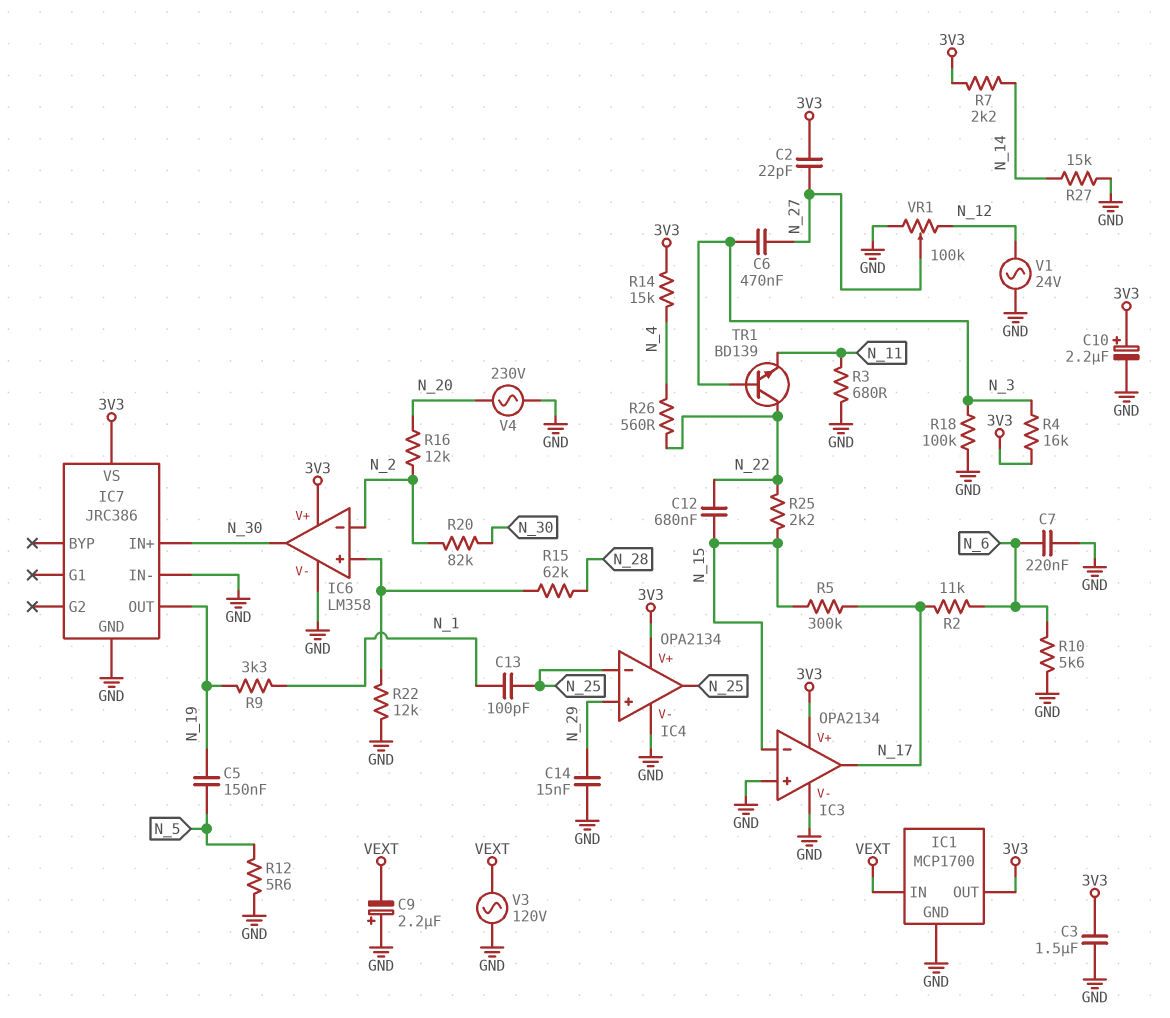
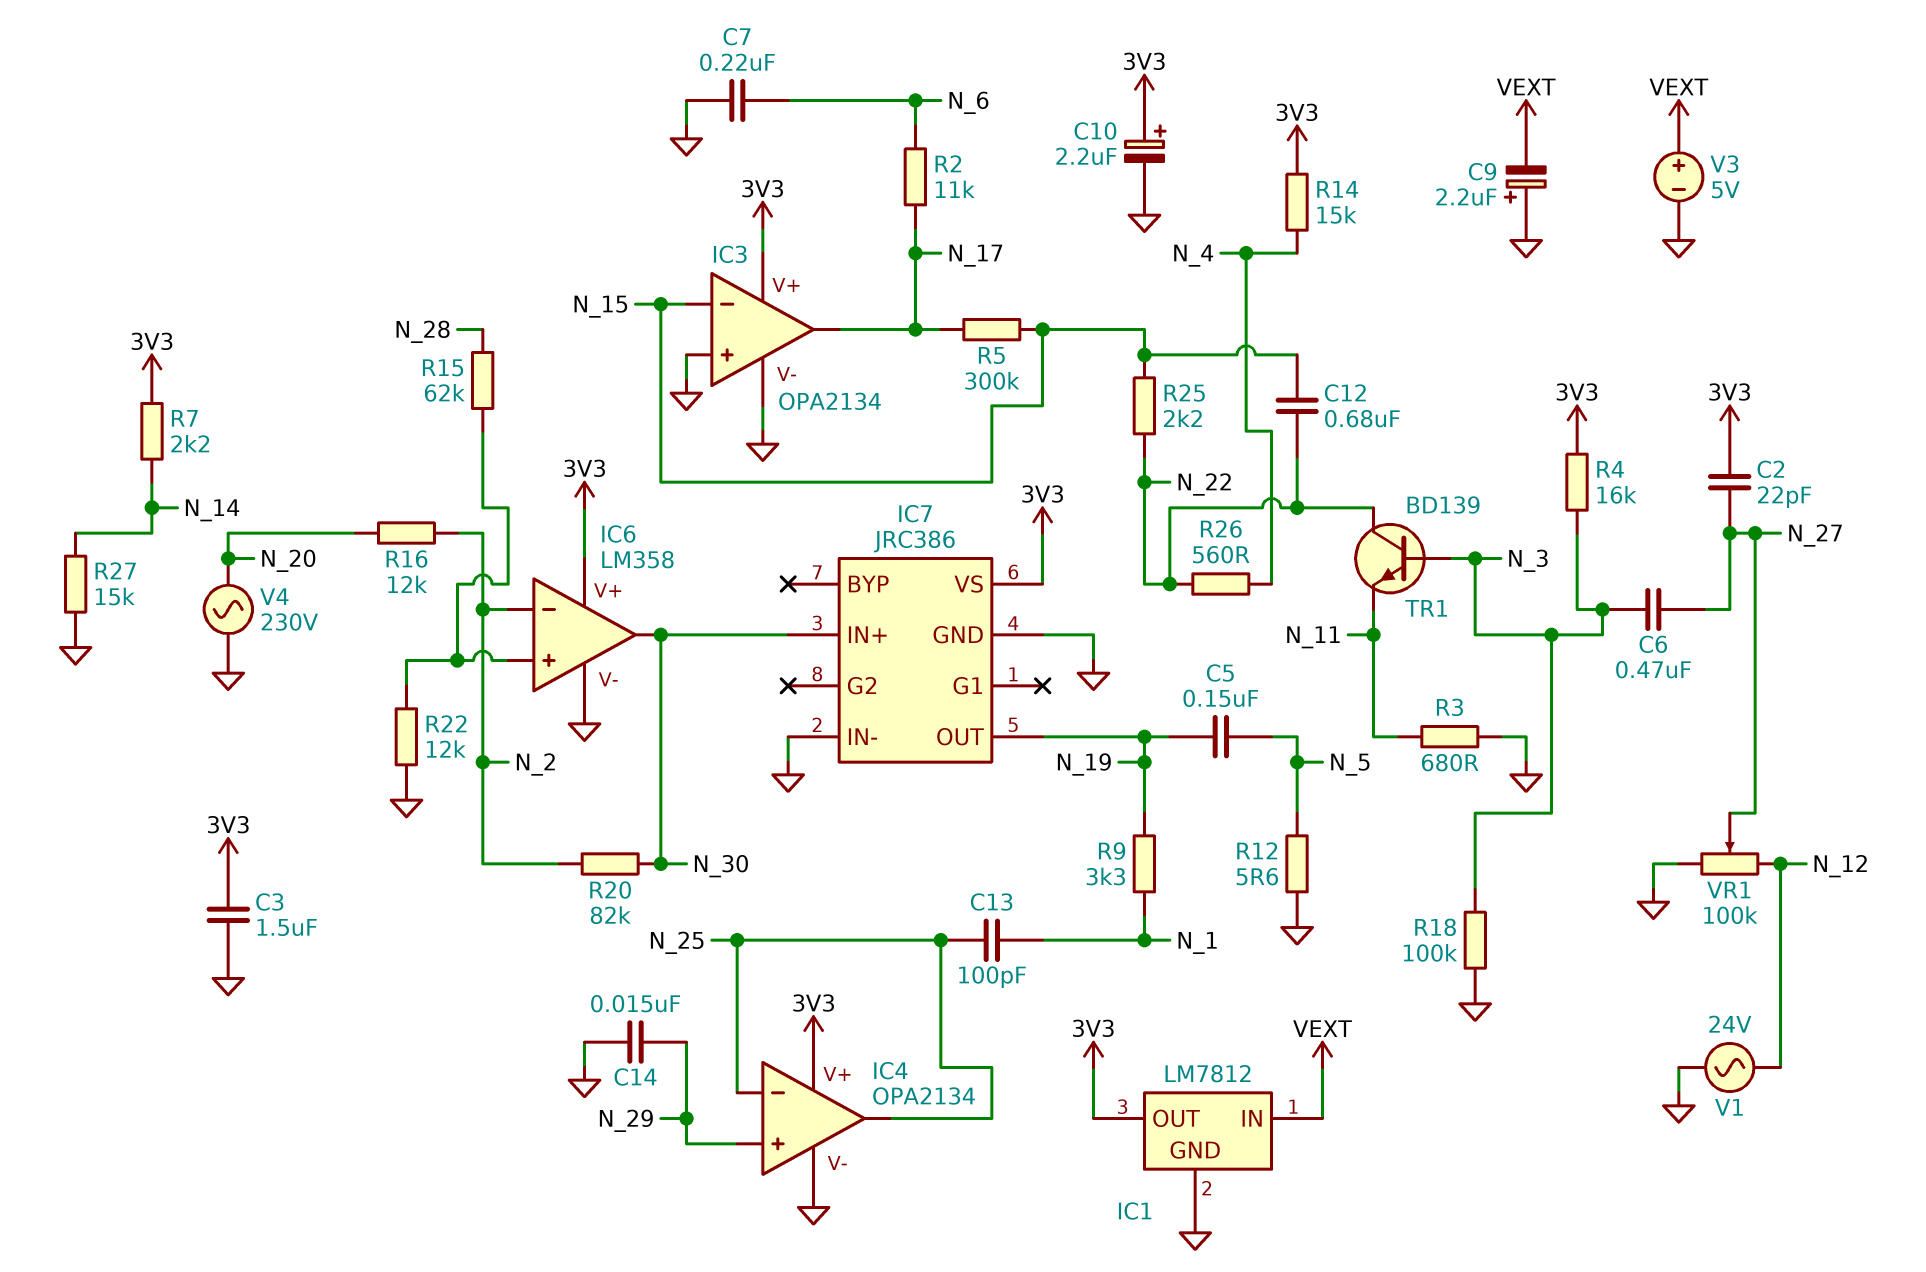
IC1: MCP1700 -> LM7812
R10: 5.6k (GND, N_6) -> none
V3: AC 120V (GND, VEXT) -> 5V (plus VEXT, minus GND)

